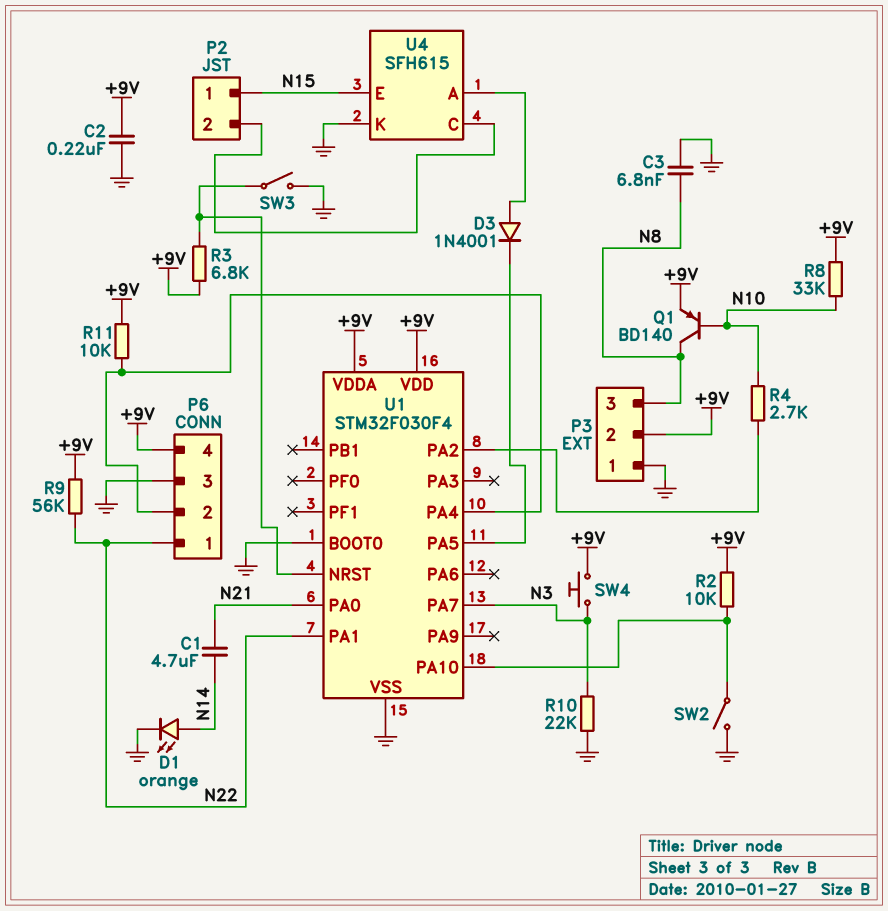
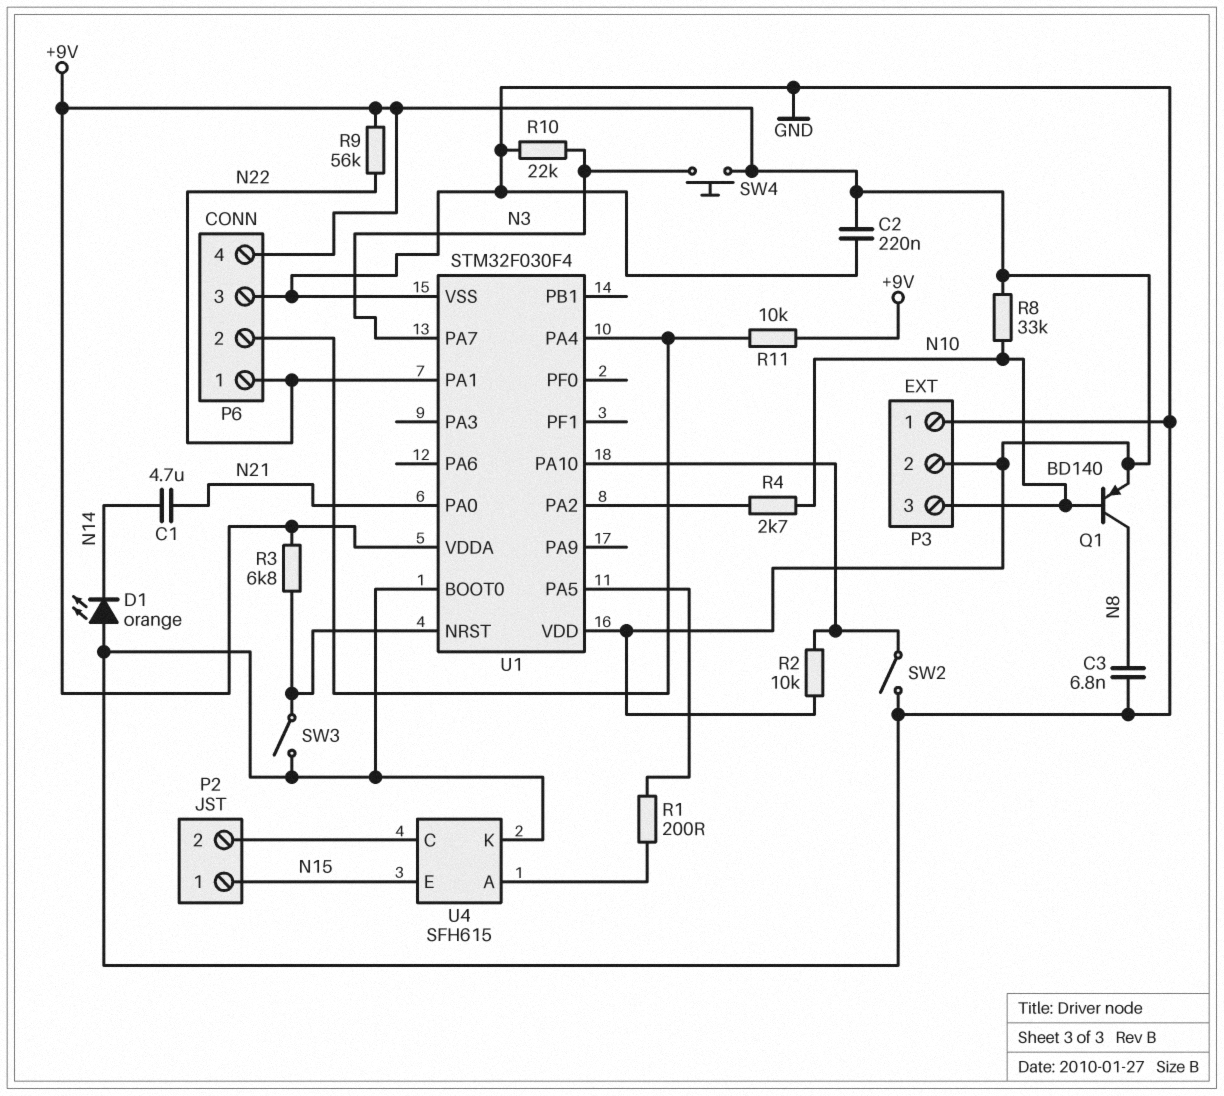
D1: LED orange (A N14, K GND) -> LED orange (A GND, K N14)
D3: diode 1N4001 (A U4/A, K U1/PA5) -> none
P3 pin 3: N8 -> N10
R1: none -> 200 (U1/PA5, U4/A)

